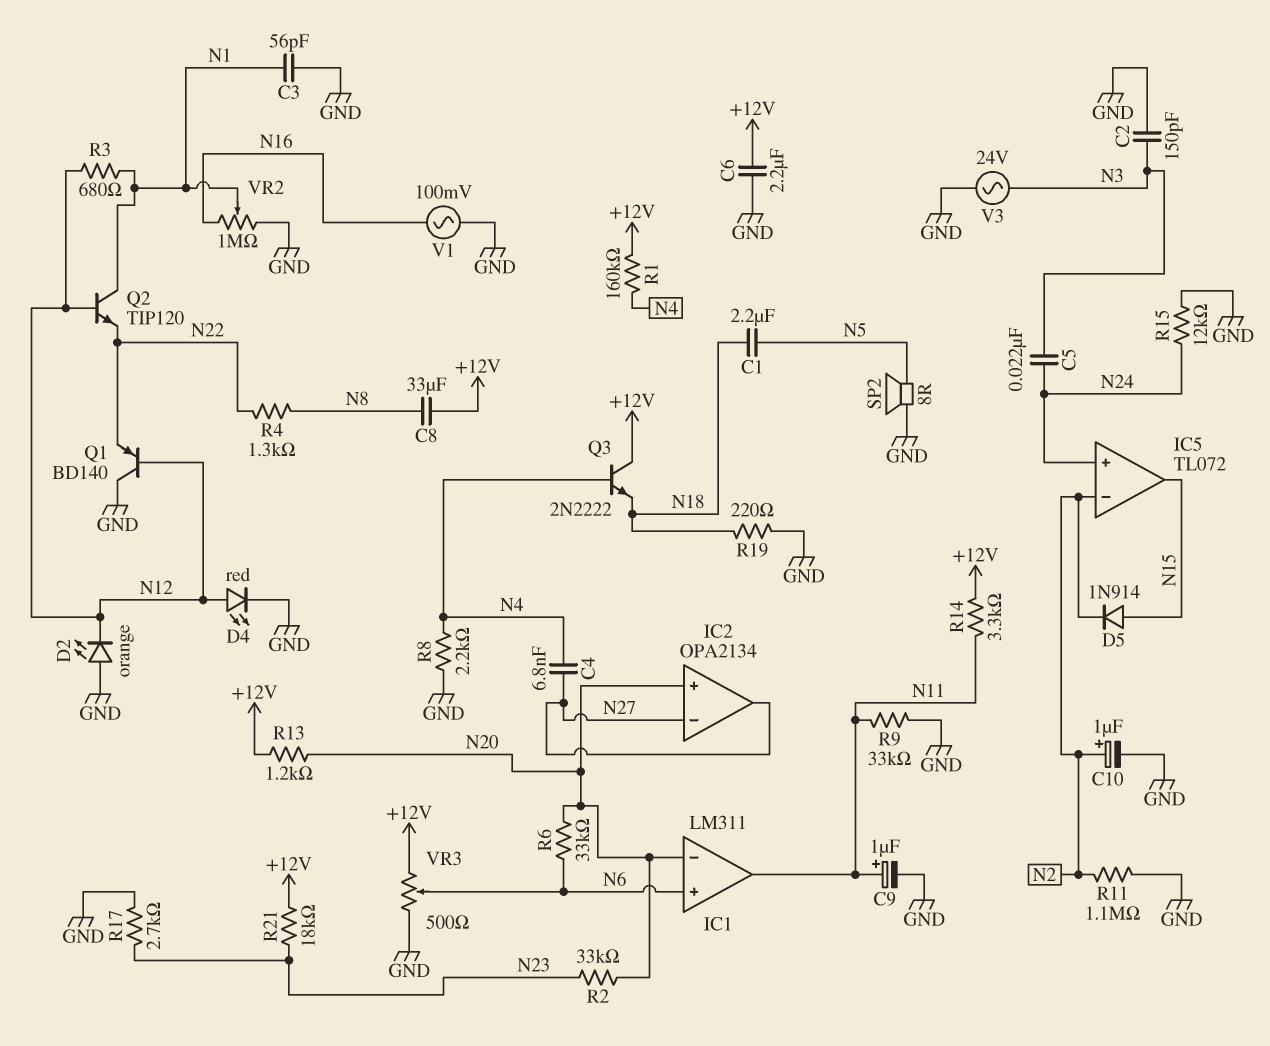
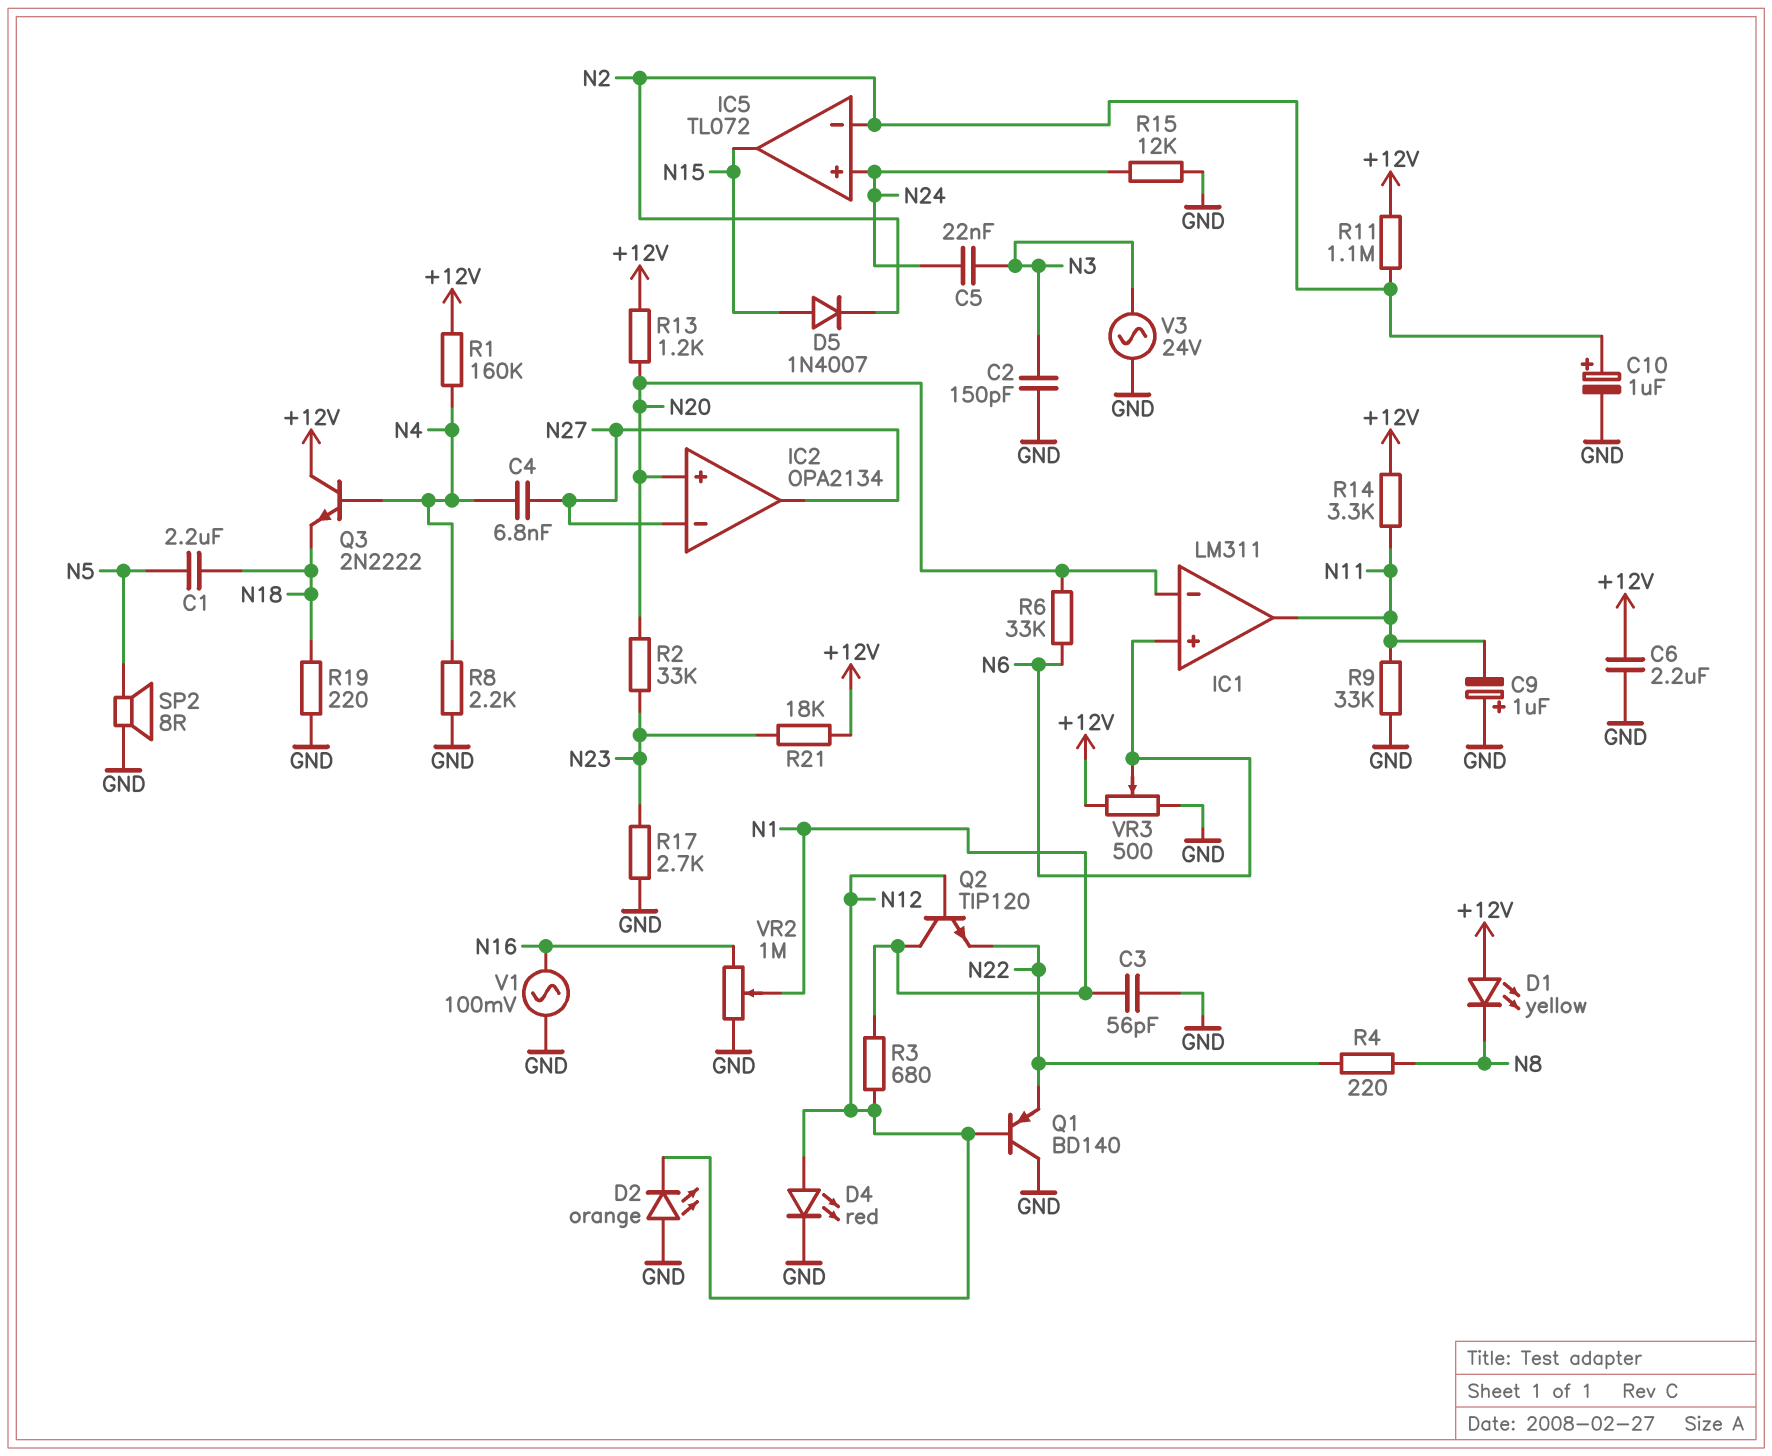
C8: 33uF (+12V, N8) -> none
C9: 1uF (plus N11, minus GND) -> 1uF (plus GND, minus N11)
D1: none -> LED yellow (A +12V, K N8)
D5: diode 1N914 (A N15, K N2) -> diode 1N4007 (A N15, K N2)
R4: 1.3k (N8, N22) -> 220 (N8, N22)
R11: 1.1M (GND, N2) -> 1.1M (+12V, N2)

